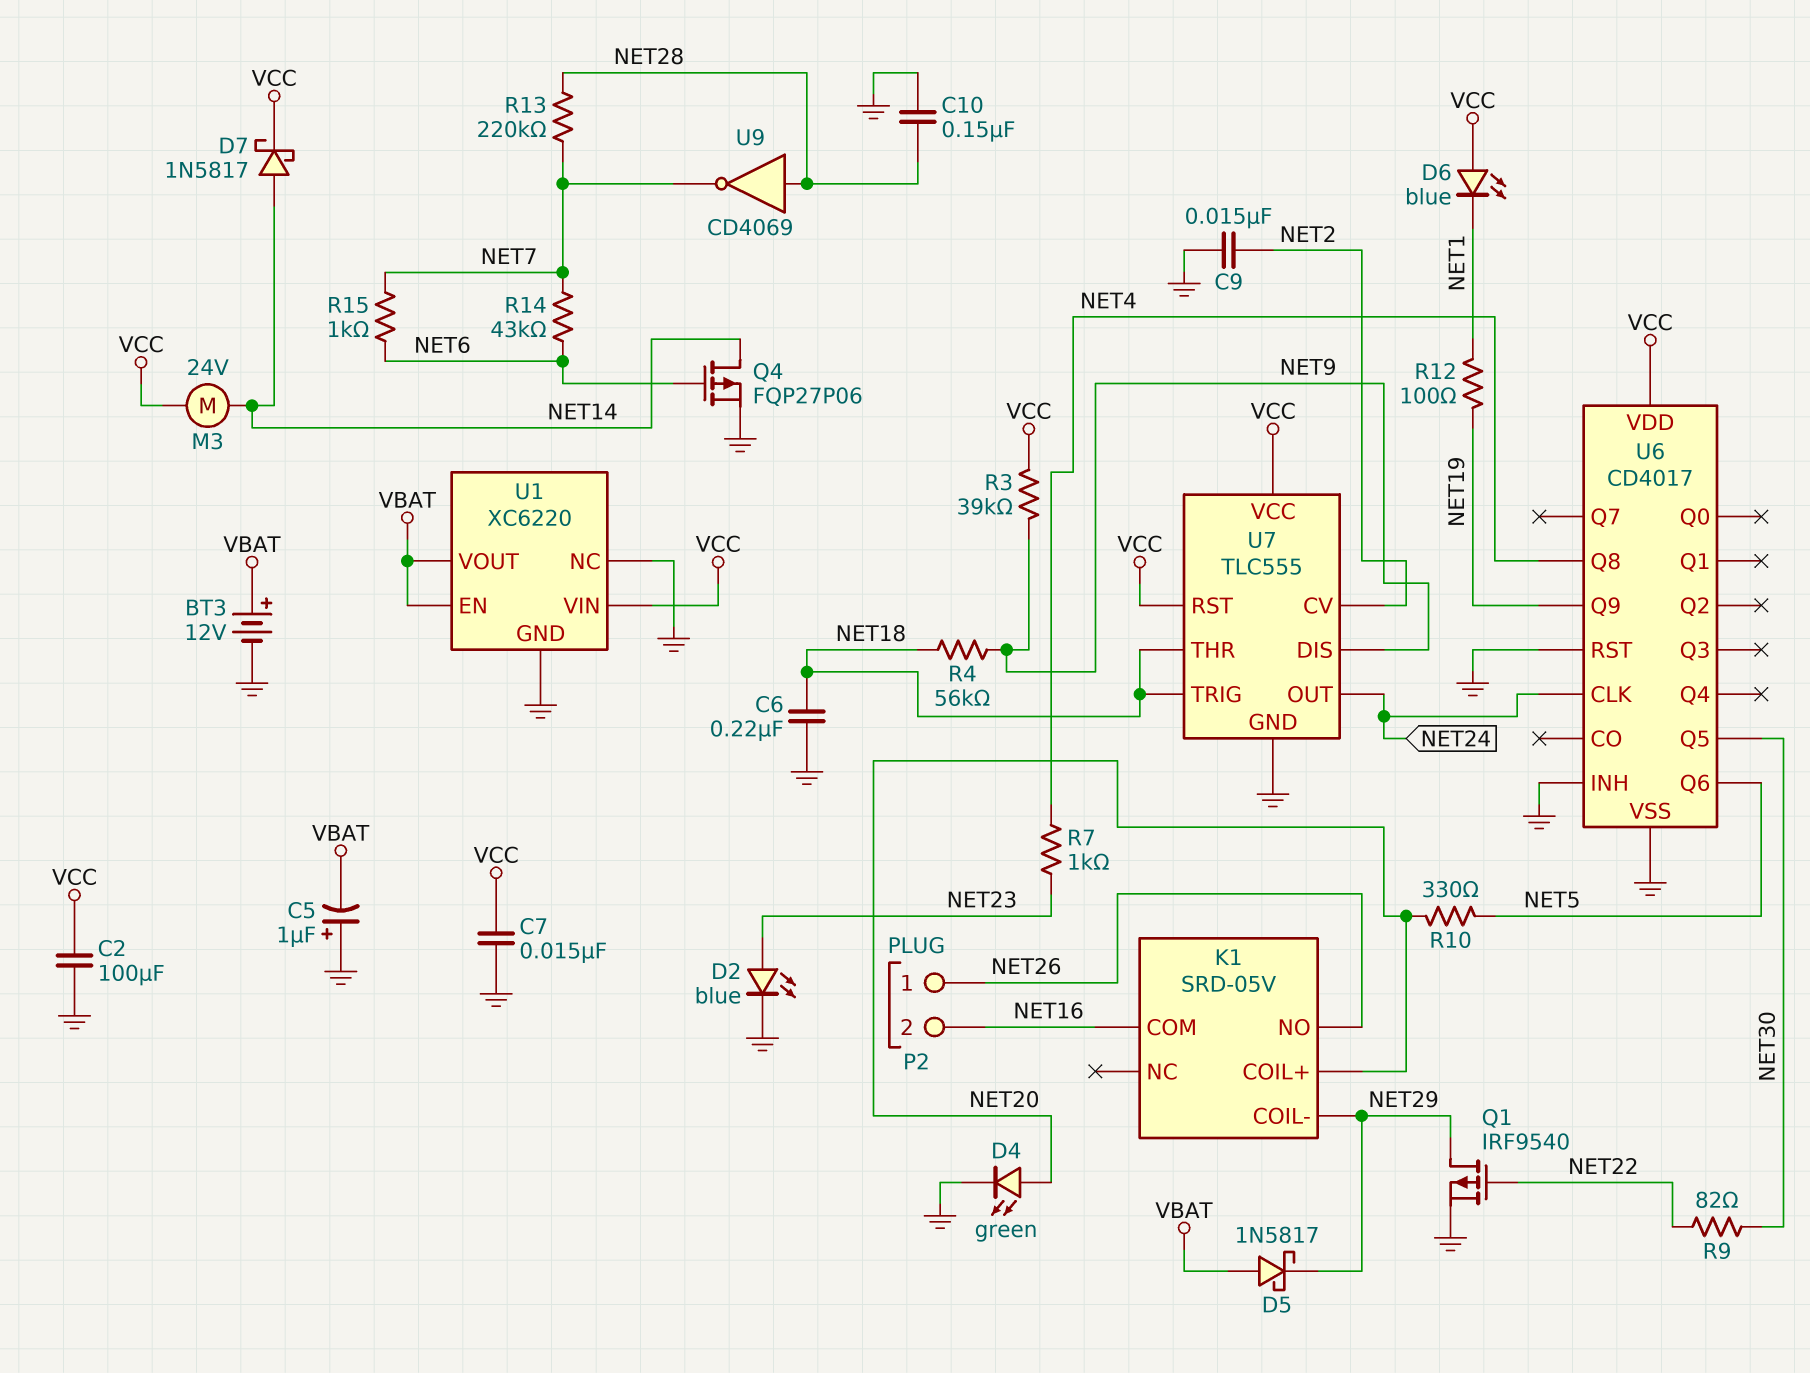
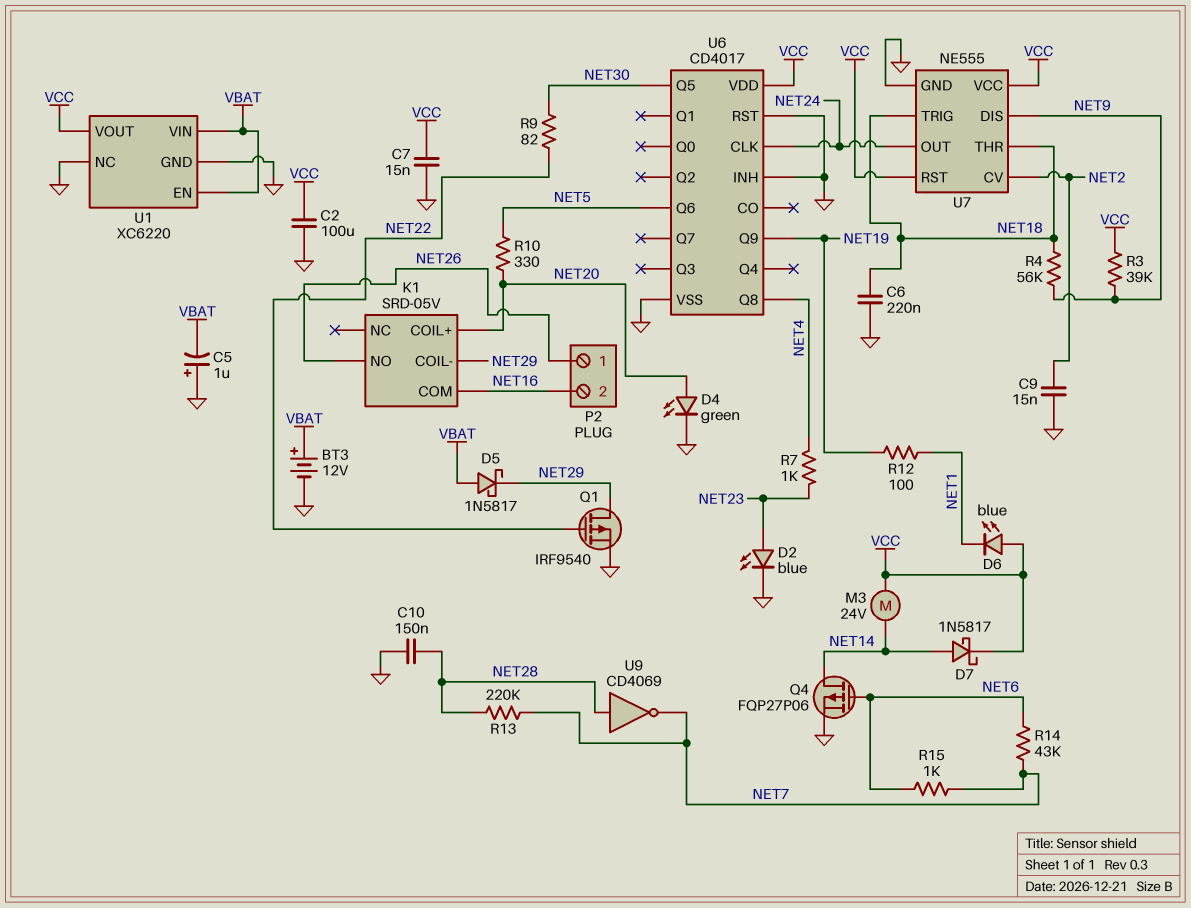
U1 pin VIN: VCC -> VBAT
U1 pin VOUT: VBAT -> VCC
U7: TLC555 -> NE555

